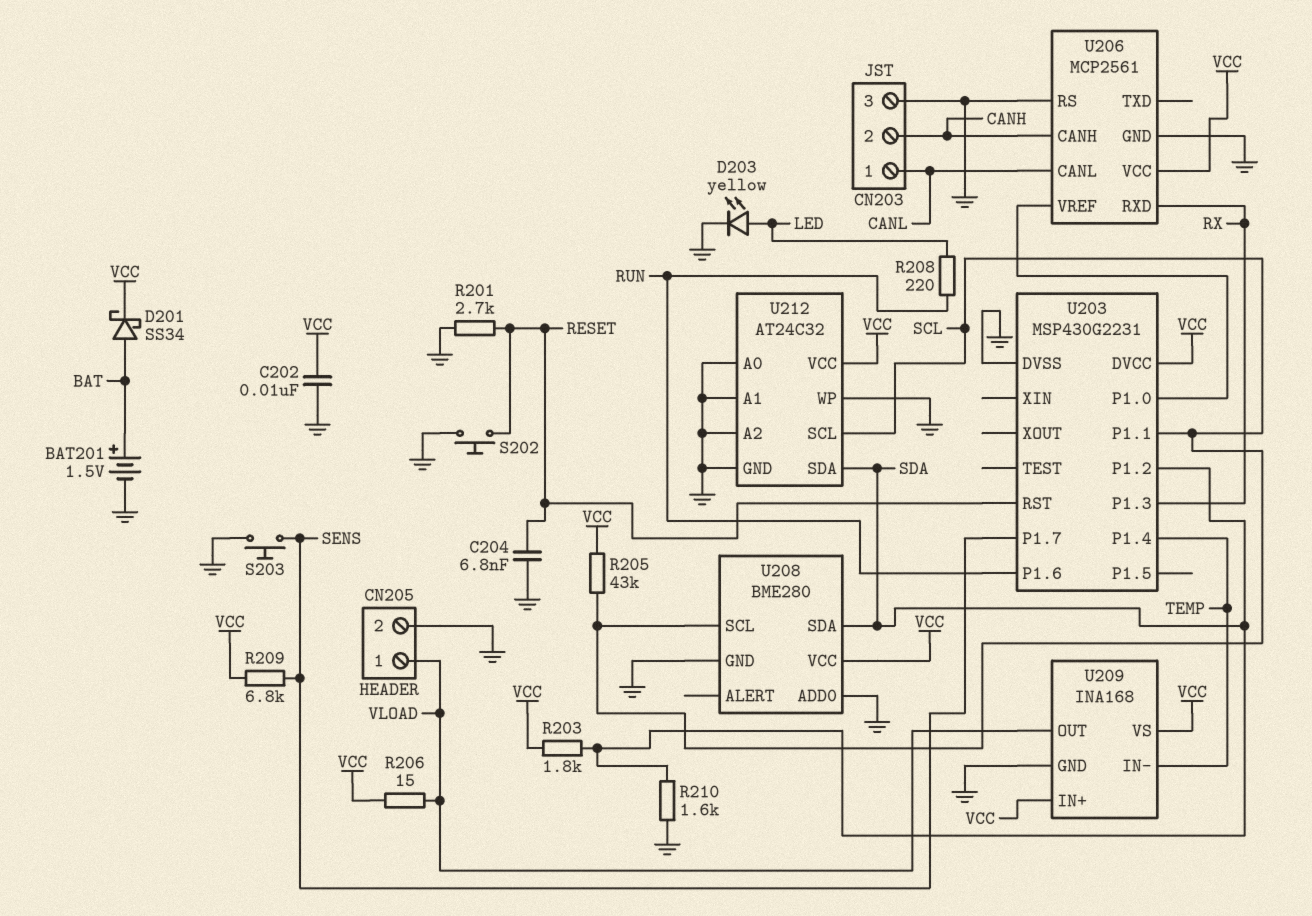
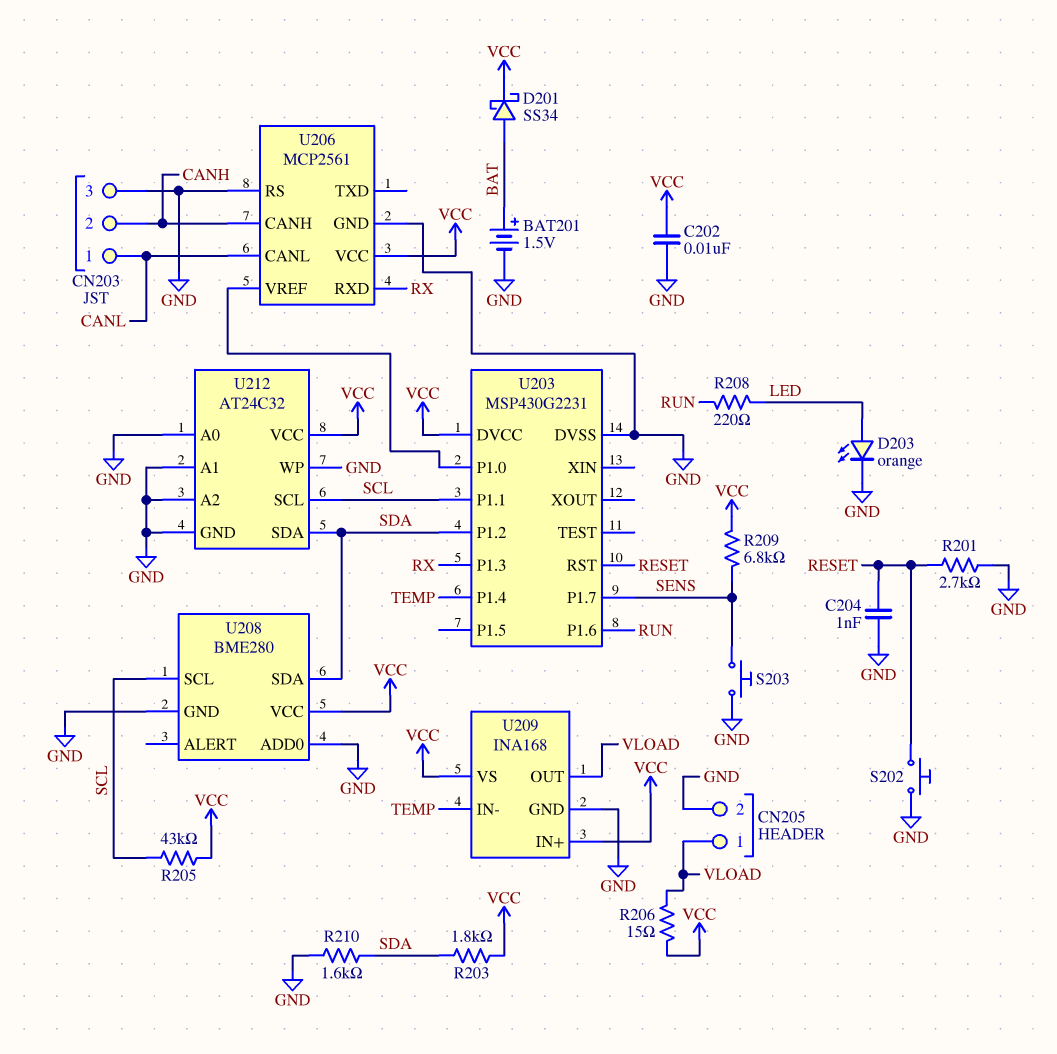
C204: 6.8nF (GND, RESET) -> 1nF (GND, RESET)
D203: LED yellow (A LED, K GND) -> LED orange (A LED, K GND)

